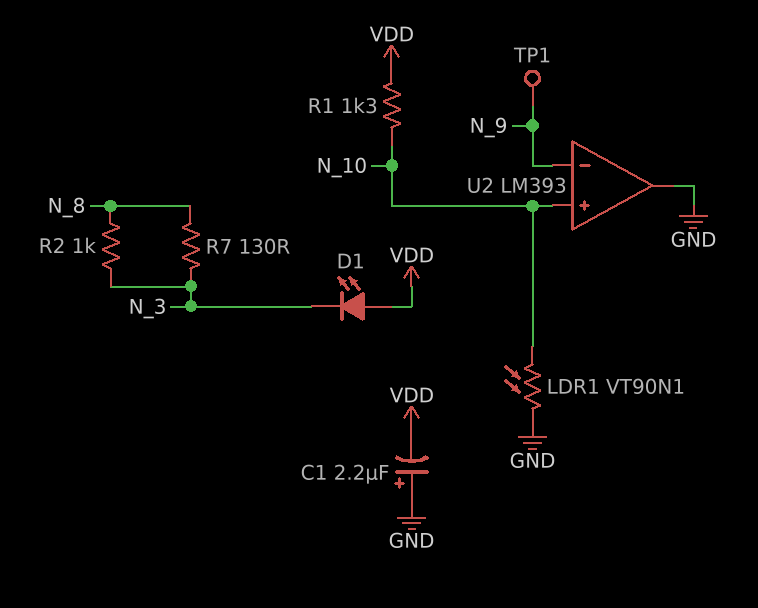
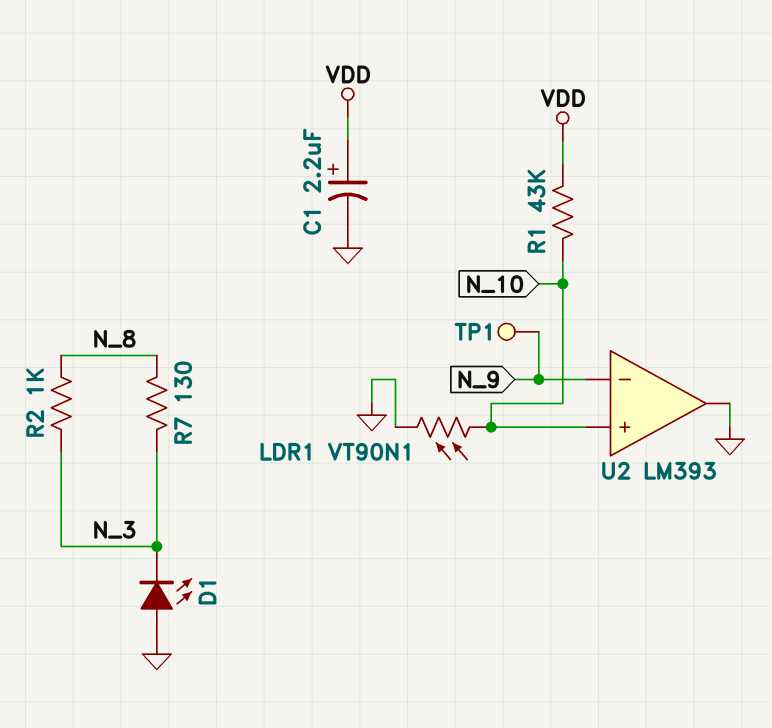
C1: 2.2uF (plus GND, minus VDD) -> 2.2uF (plus VDD, minus GND)
D1: LED (A VDD, K N_3) -> LED (A GND, K N_3)
R1: 1.3k (N_10, VDD) -> 43k (N_10, VDD)

